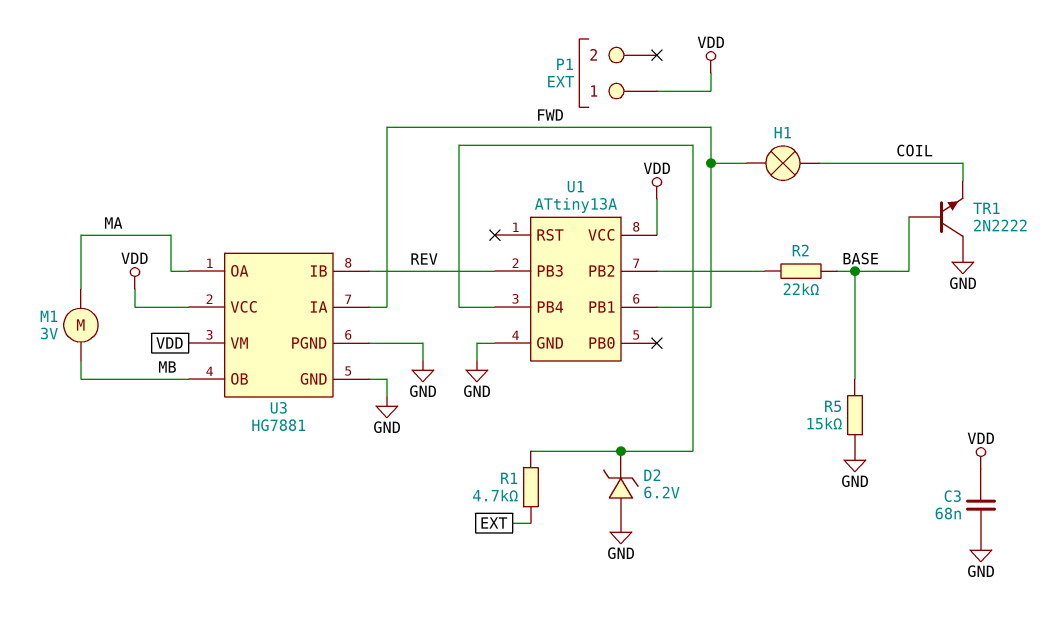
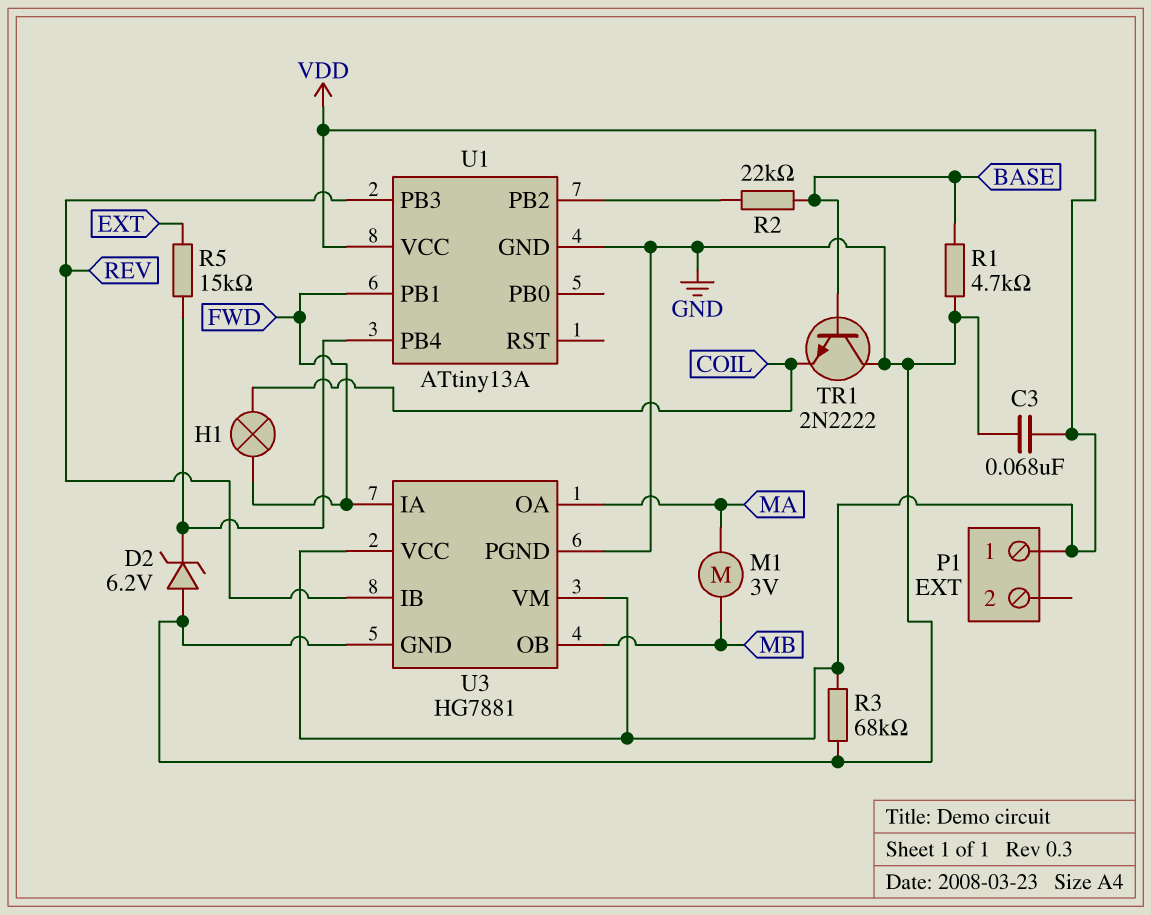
R1: 4.7k (EXT, U1/PB4) -> 4.7k (BASE, GND)
R3: none -> 68k (GND, VDD)
R5: 15k (BASE, GND) -> 15k (EXT, U1/PB4)

